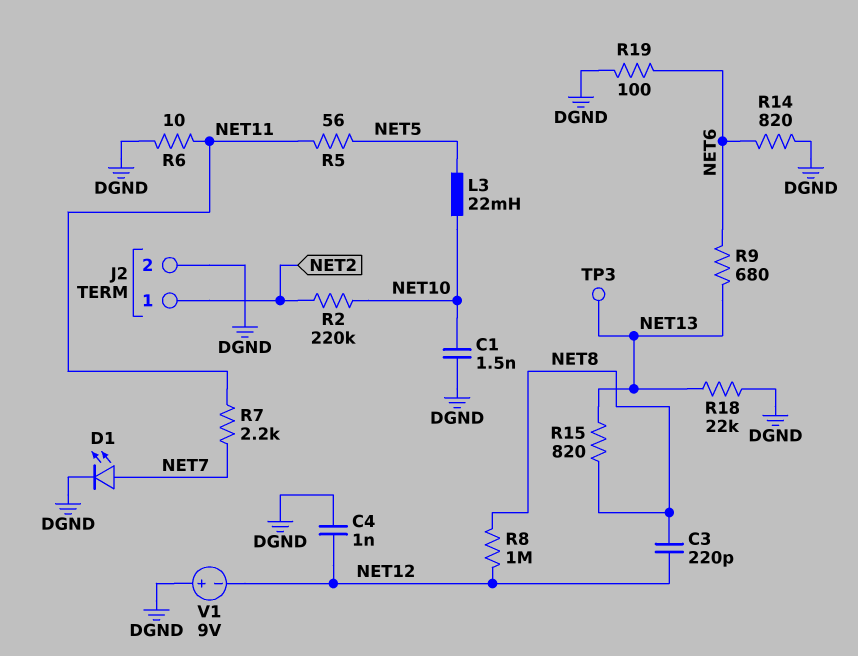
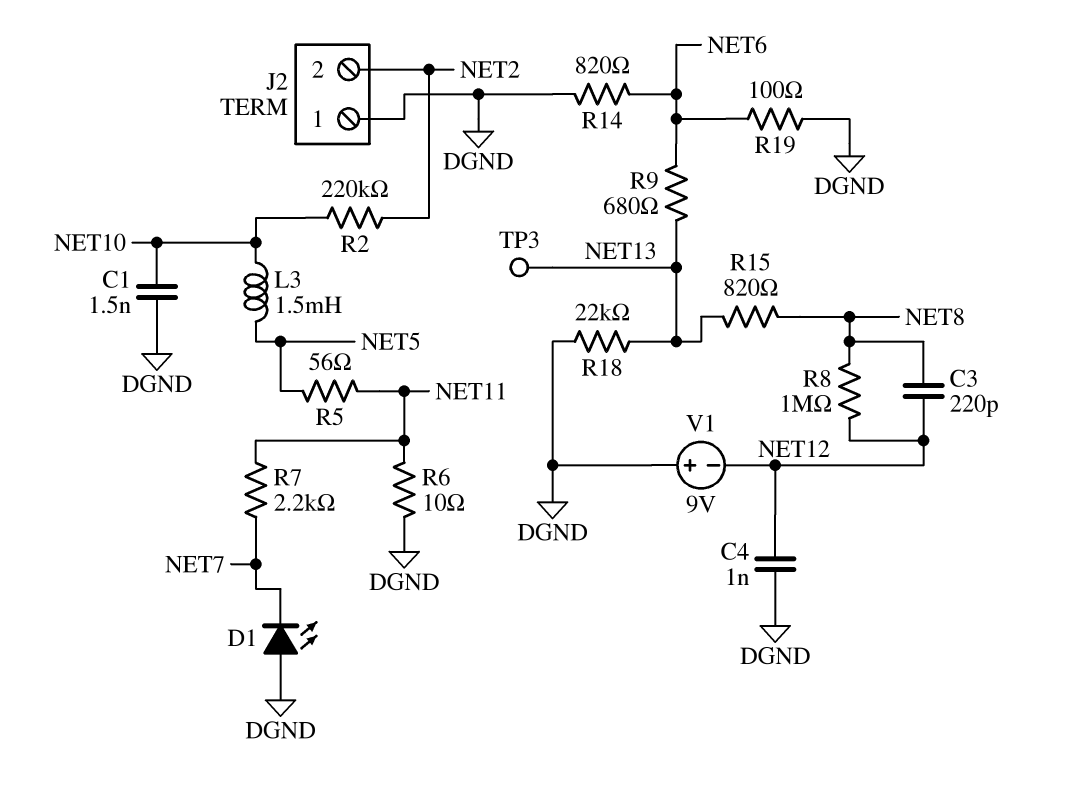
D1: LED (A NET7, K DGND) -> LED (A DGND, K NET7)
J2 pin 1: NET2 -> DGND
J2 pin 2: DGND -> NET2
L3: 22mH (NET5, NET10) -> 1.5mH (NET5, NET10)

